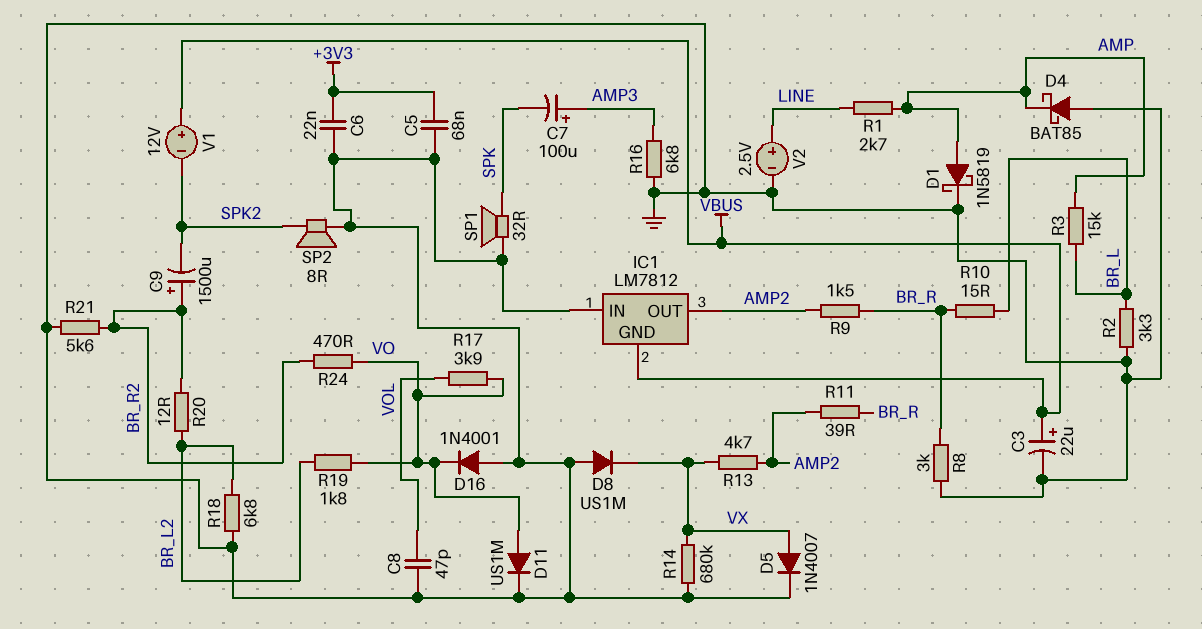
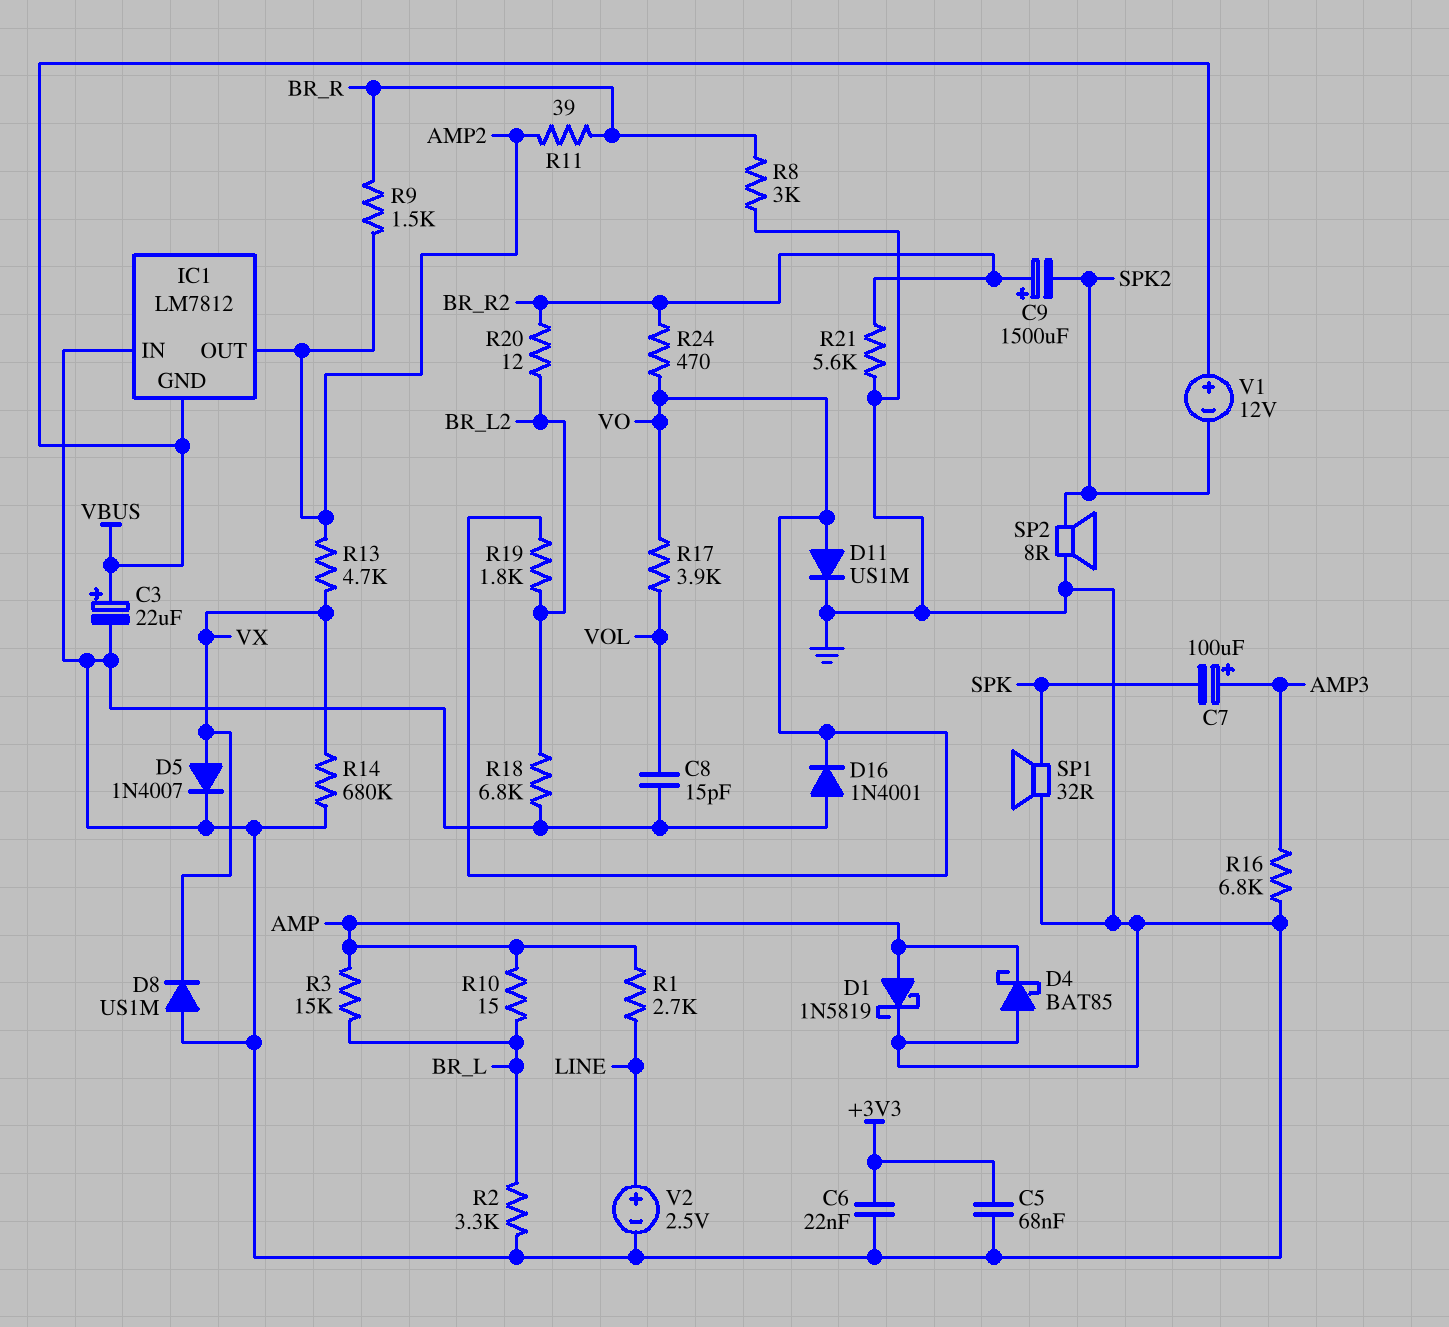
C8: 47pF (GND, VOL) -> 15pF (GND, VOL)
R10: 15 (BR_L, BR_R) -> 15 (AMP, BR_L)

